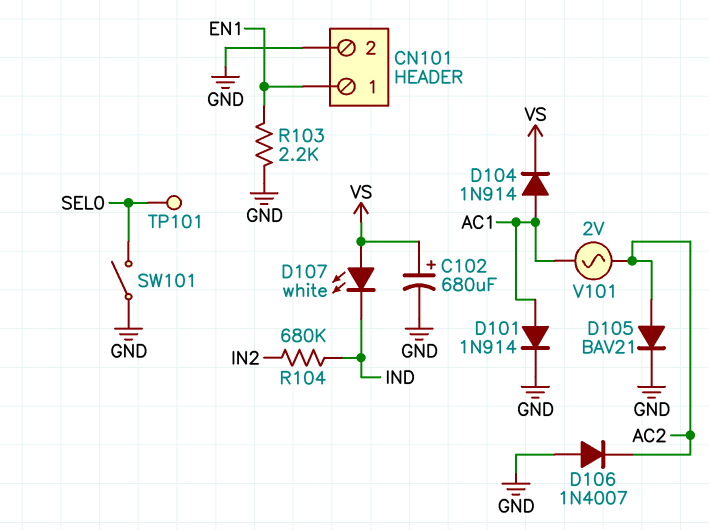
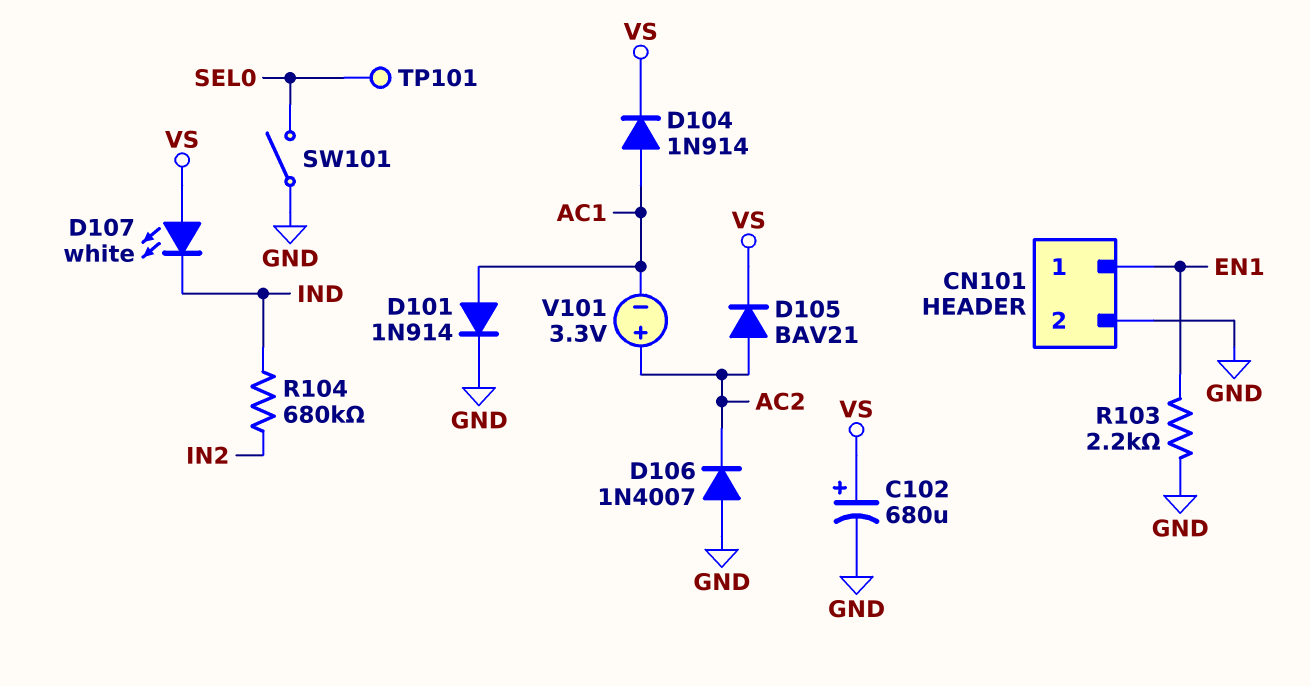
D105: diode BAV21 (A AC2, K GND) -> diode BAV21 (A AC2, K VS)
V101: AC 2V (AC1, AC2) -> 3.3V (plus AC2, minus AC1)

